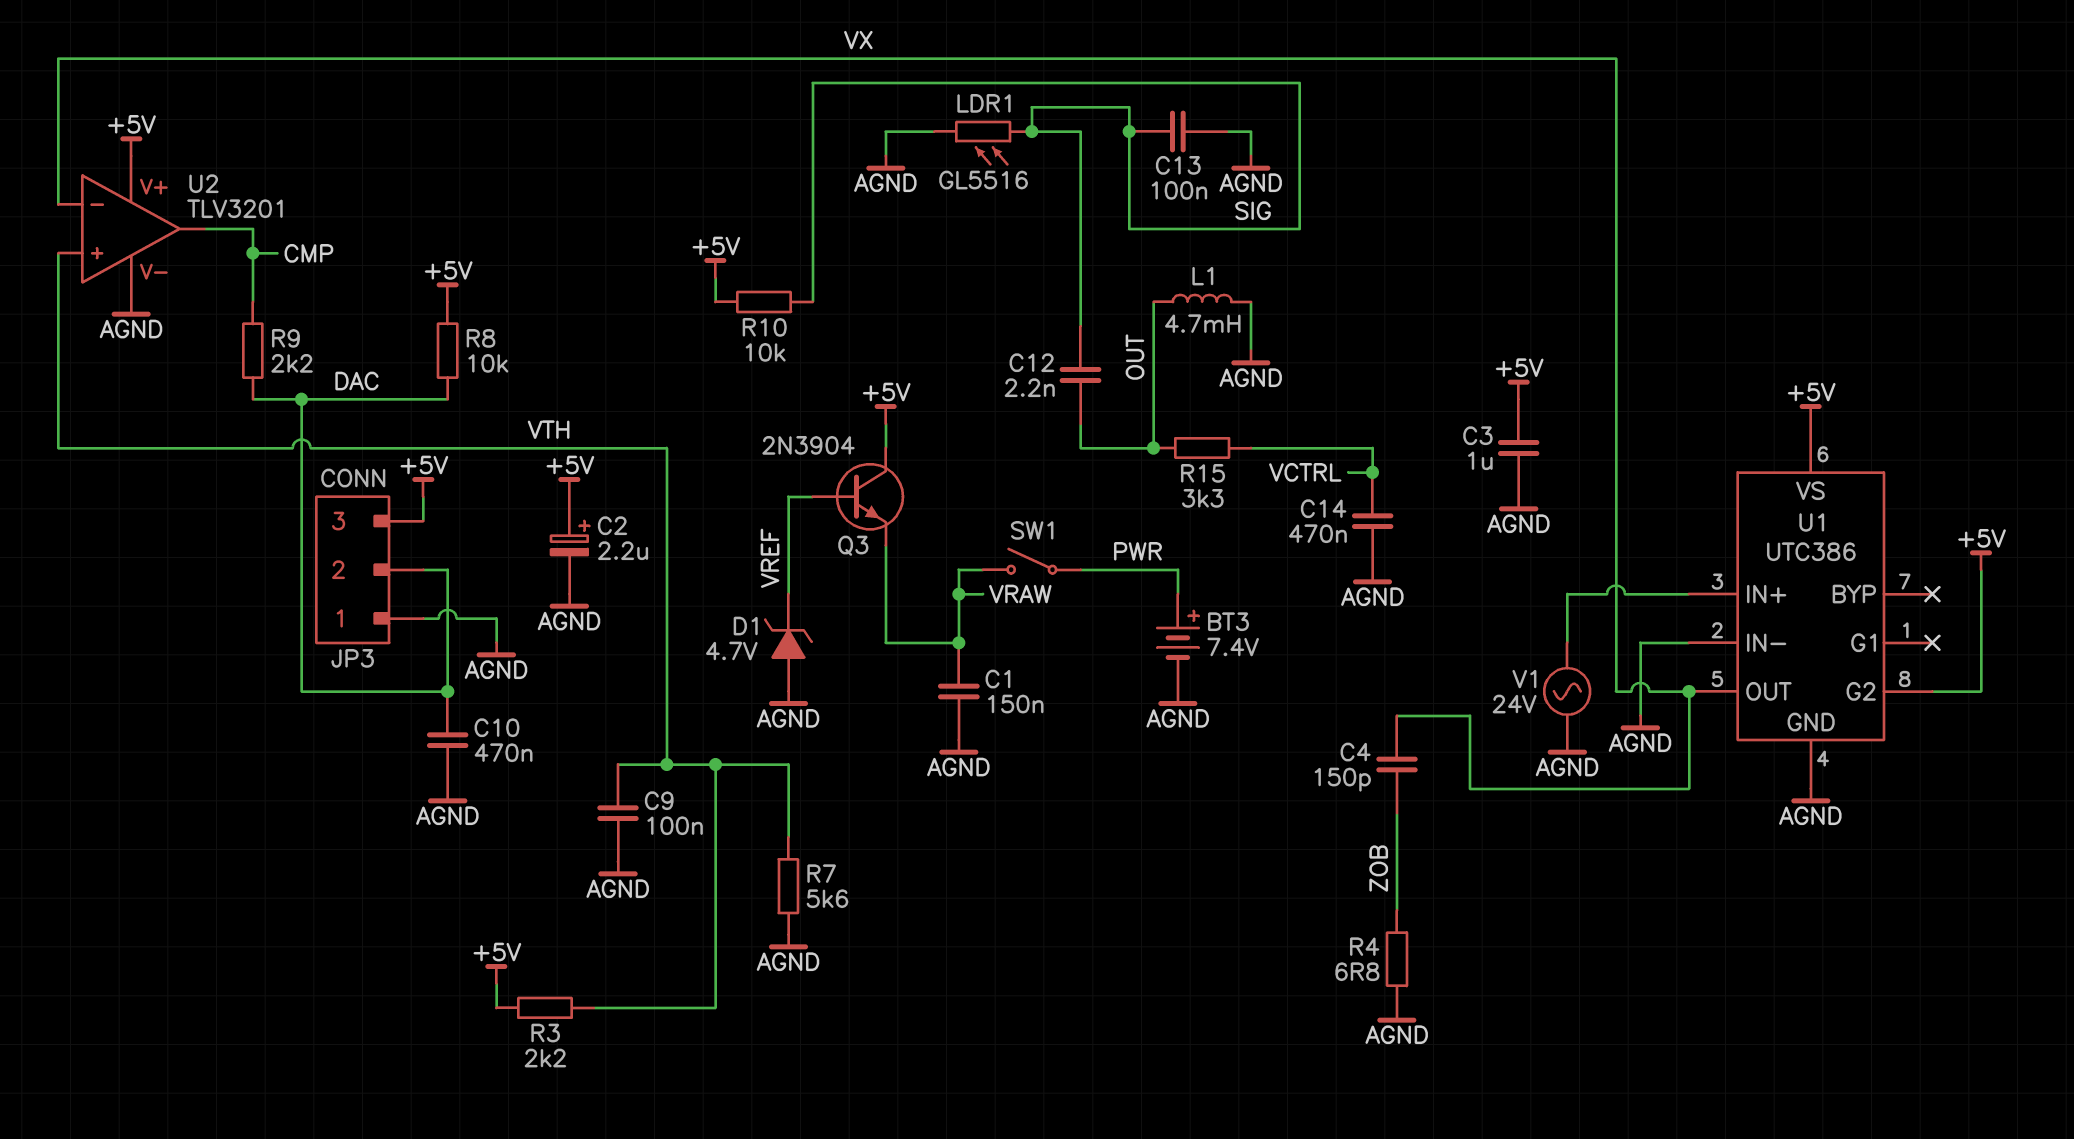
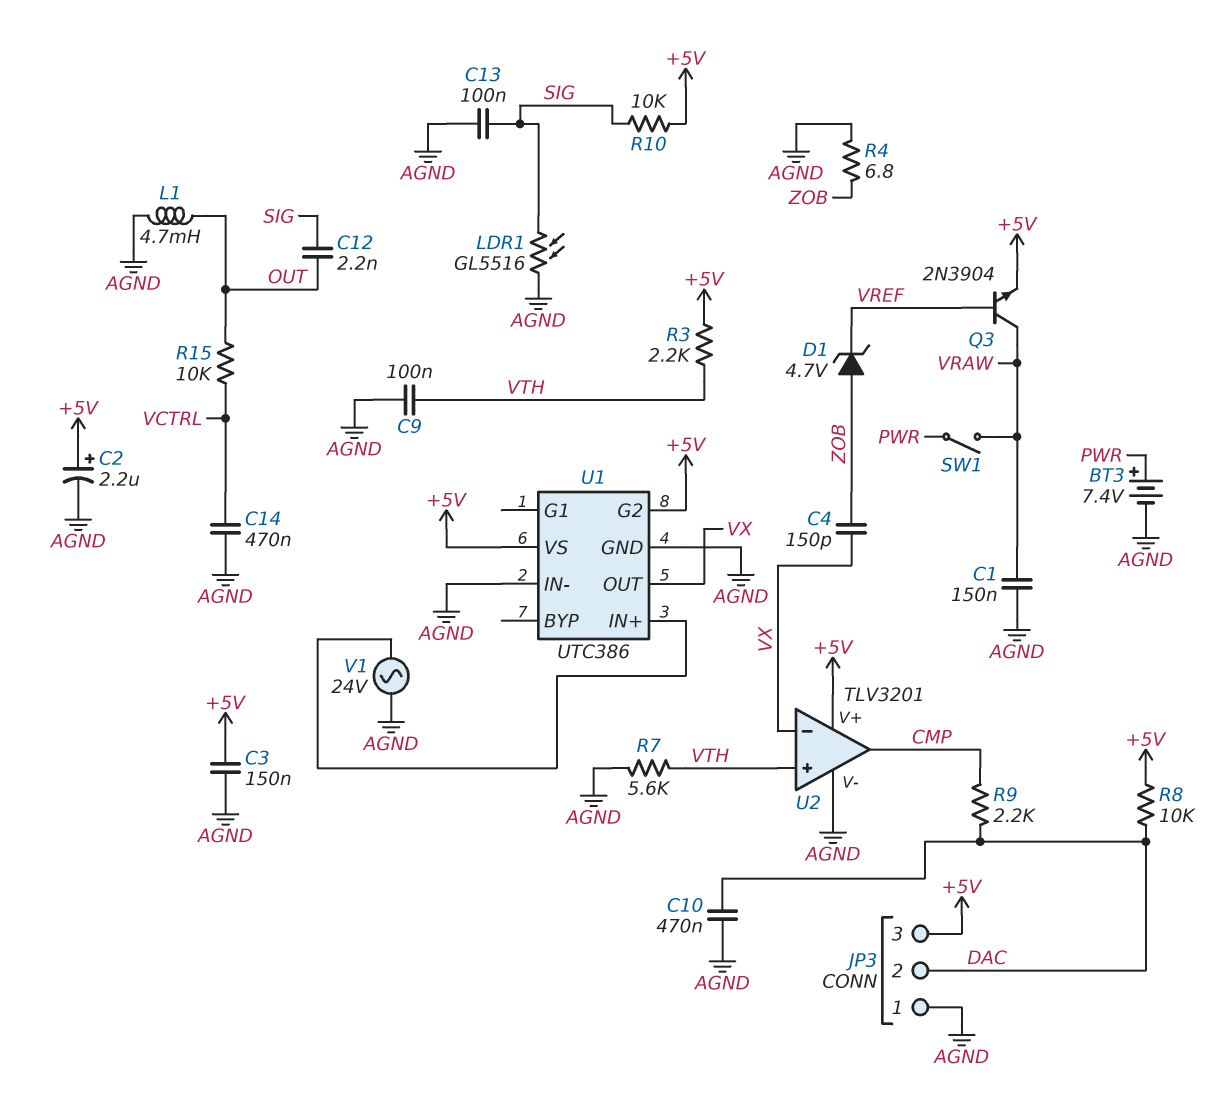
C3: 1uF (+5V, AGND) -> 150nF (+5V, AGND)
D1: zener 4.7V (A AGND, K VREF) -> zener 4.7V (A ZOB, K VREF)
Q3: NPN 2N3904 (B VREF, C +5V, E VRAW) -> NPN 2N3904 (B VREF, C VRAW, E +5V)
R15: 3.3k (OUT, VCTRL) -> 10k (OUT, VCTRL)

